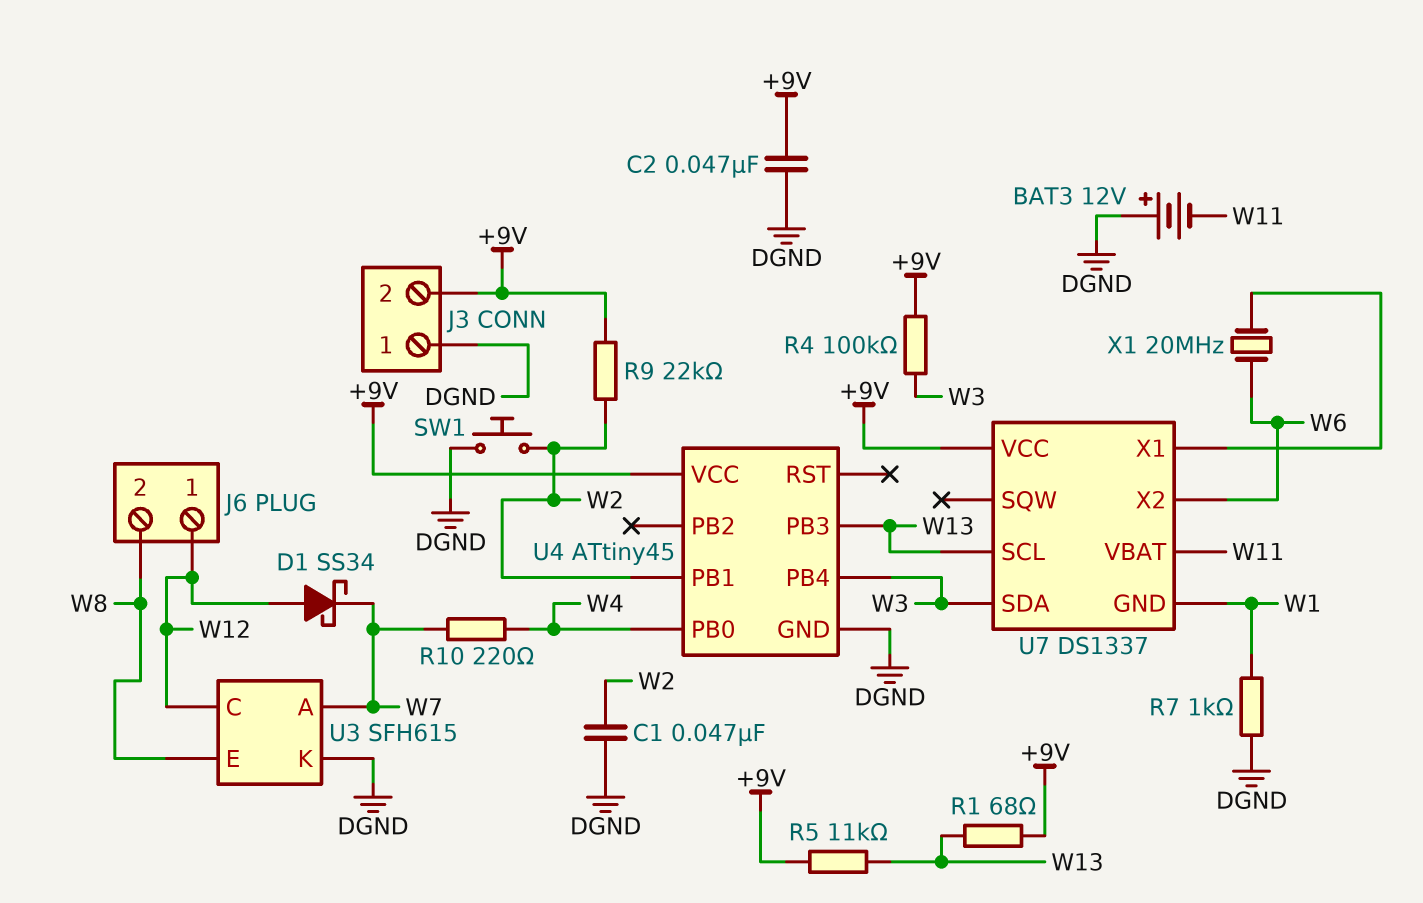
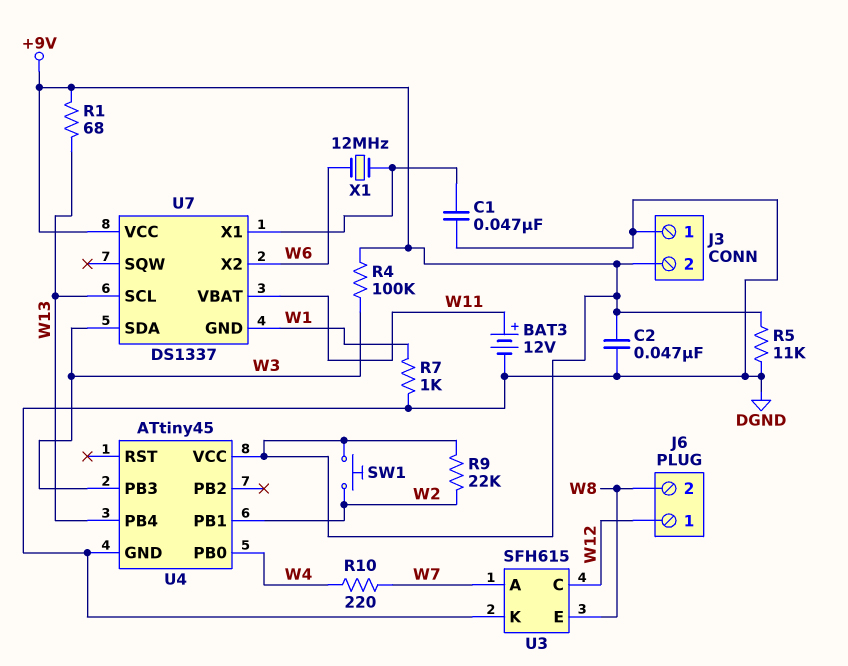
BAT3: 12V (plus DGND, minus W11) -> 12V (plus W11, minus DGND)
C1: 47nF (DGND, W2) -> 47nF (DGND, U7/X1)
D1: schottky SS34 (A W12, K W7) -> none
R5: 11k (+9V, W13) -> 11k (+9V, DGND)
SW1: button (DGND, W2) -> button (+9V, W2)
U4 pin PB3: W13 -> W3
U4 pin PB4: W3 -> W13
X1: 20MHz (U7/X1, W6) -> 12MHz (U7/X1, W6)

